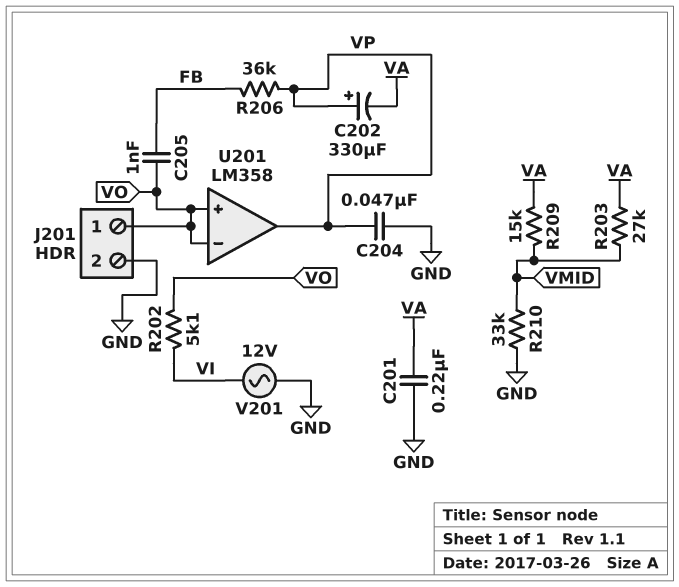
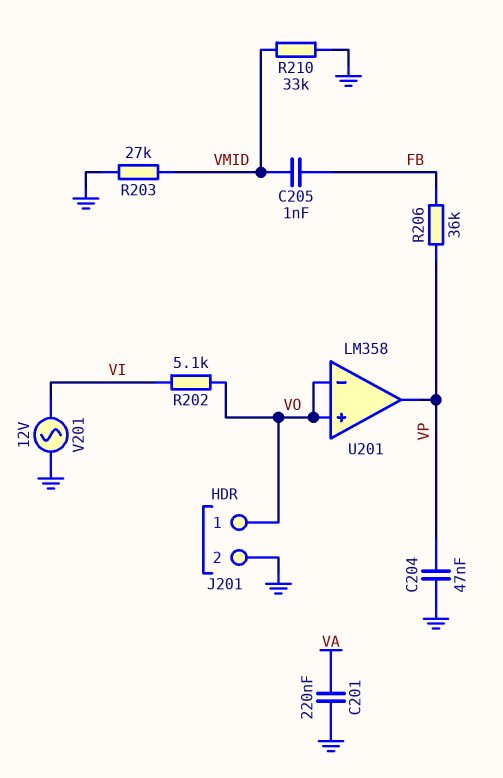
C202: 330uF (plus VP, minus VA) -> none
C205: 1nF (FB, VO) -> 1nF (FB, VMID)
R203: 27k (VA, VMID) -> 27k (GND, VMID)
R209: 15k (VA, VMID) -> none

